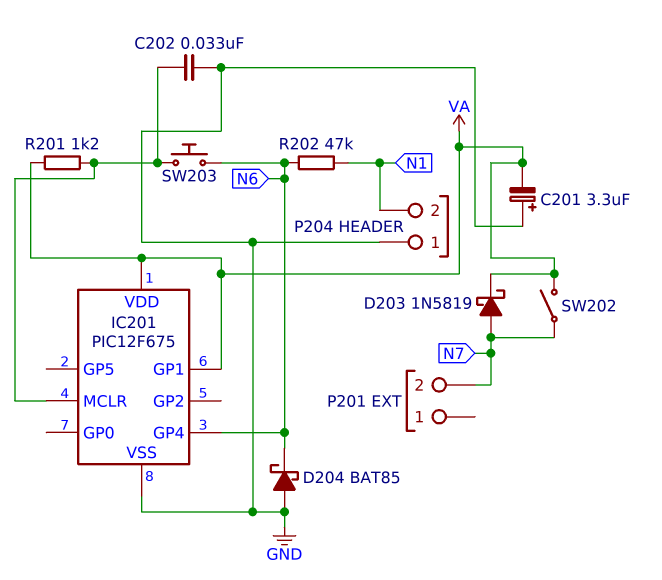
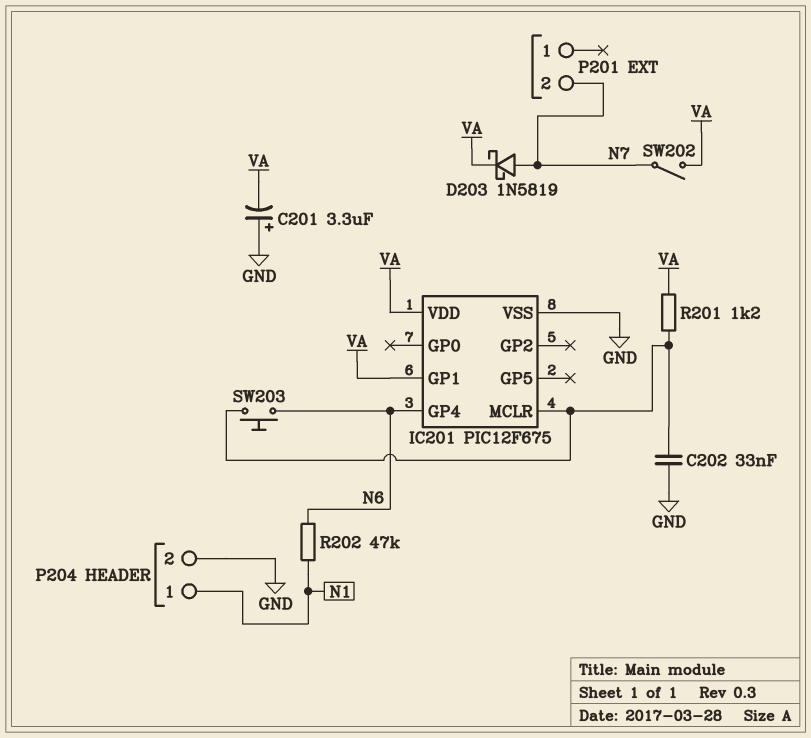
D204: schottky BAT85 (A GND, K N6) -> none
P204 pin 1: GND -> N1
P204 pin 2: N1 -> GND

